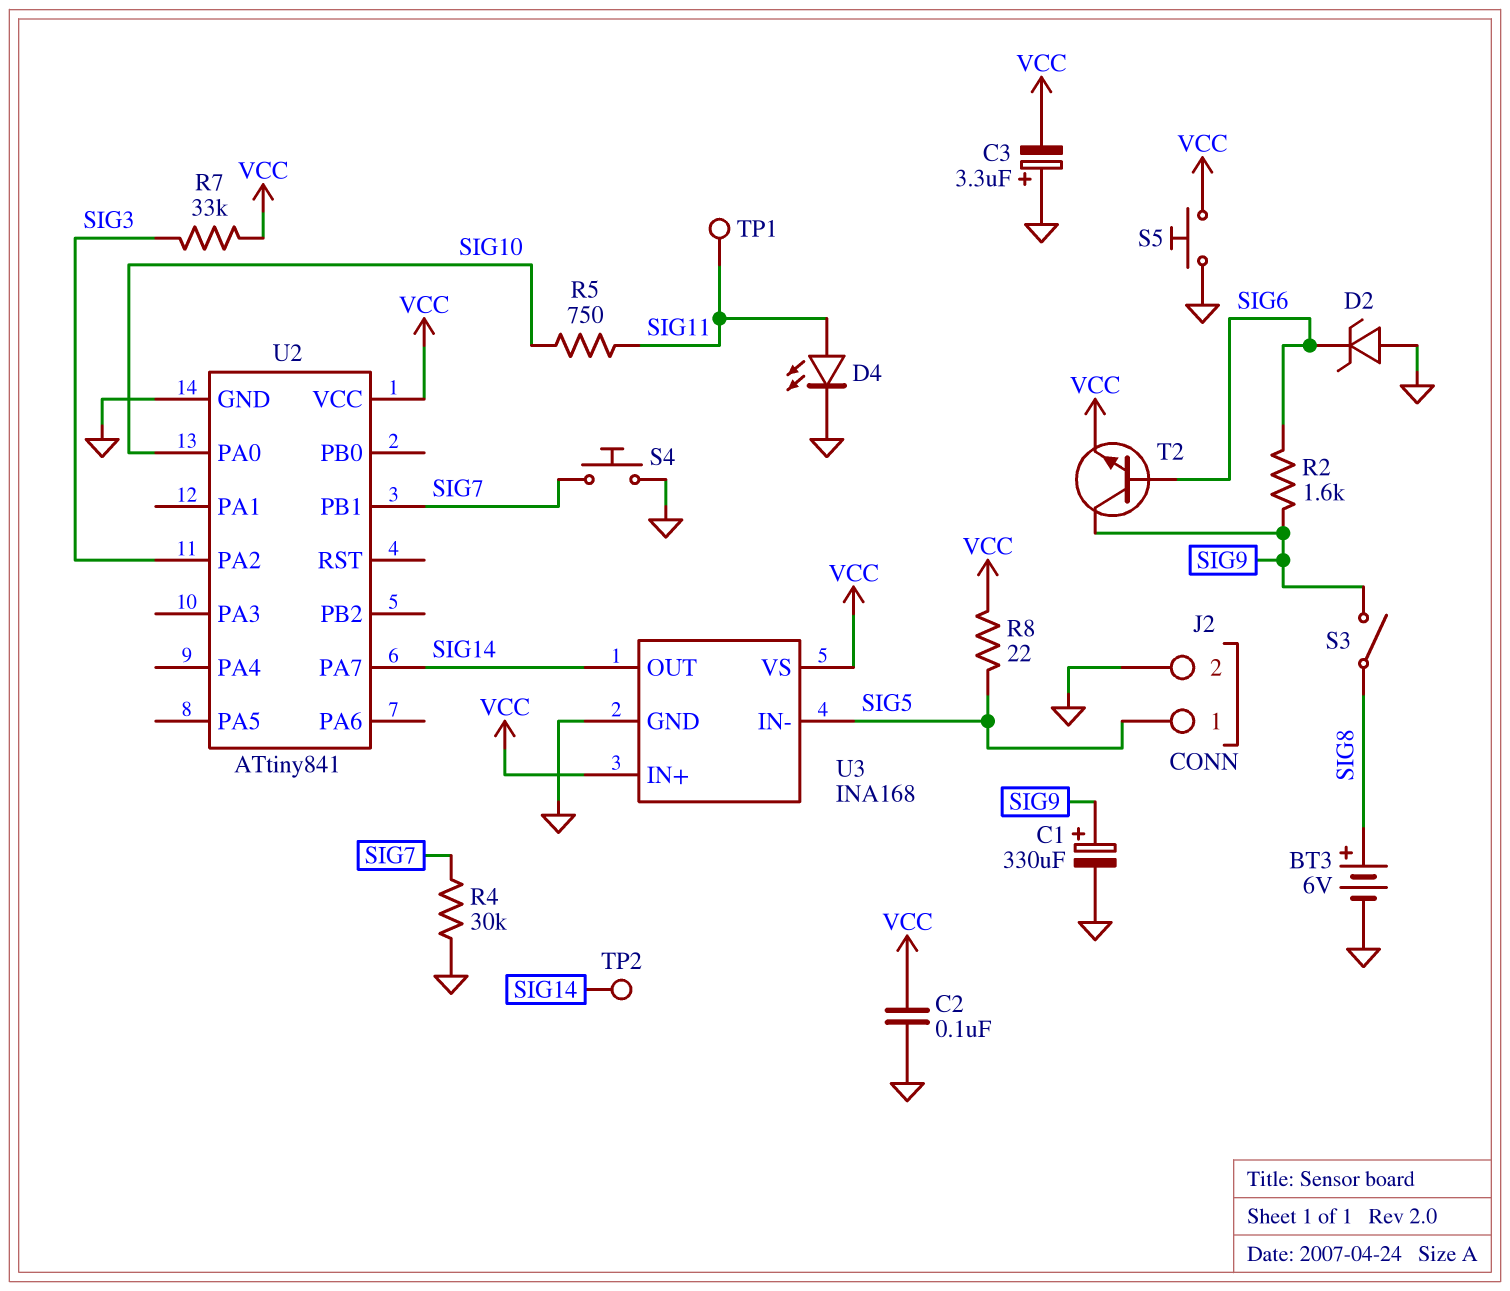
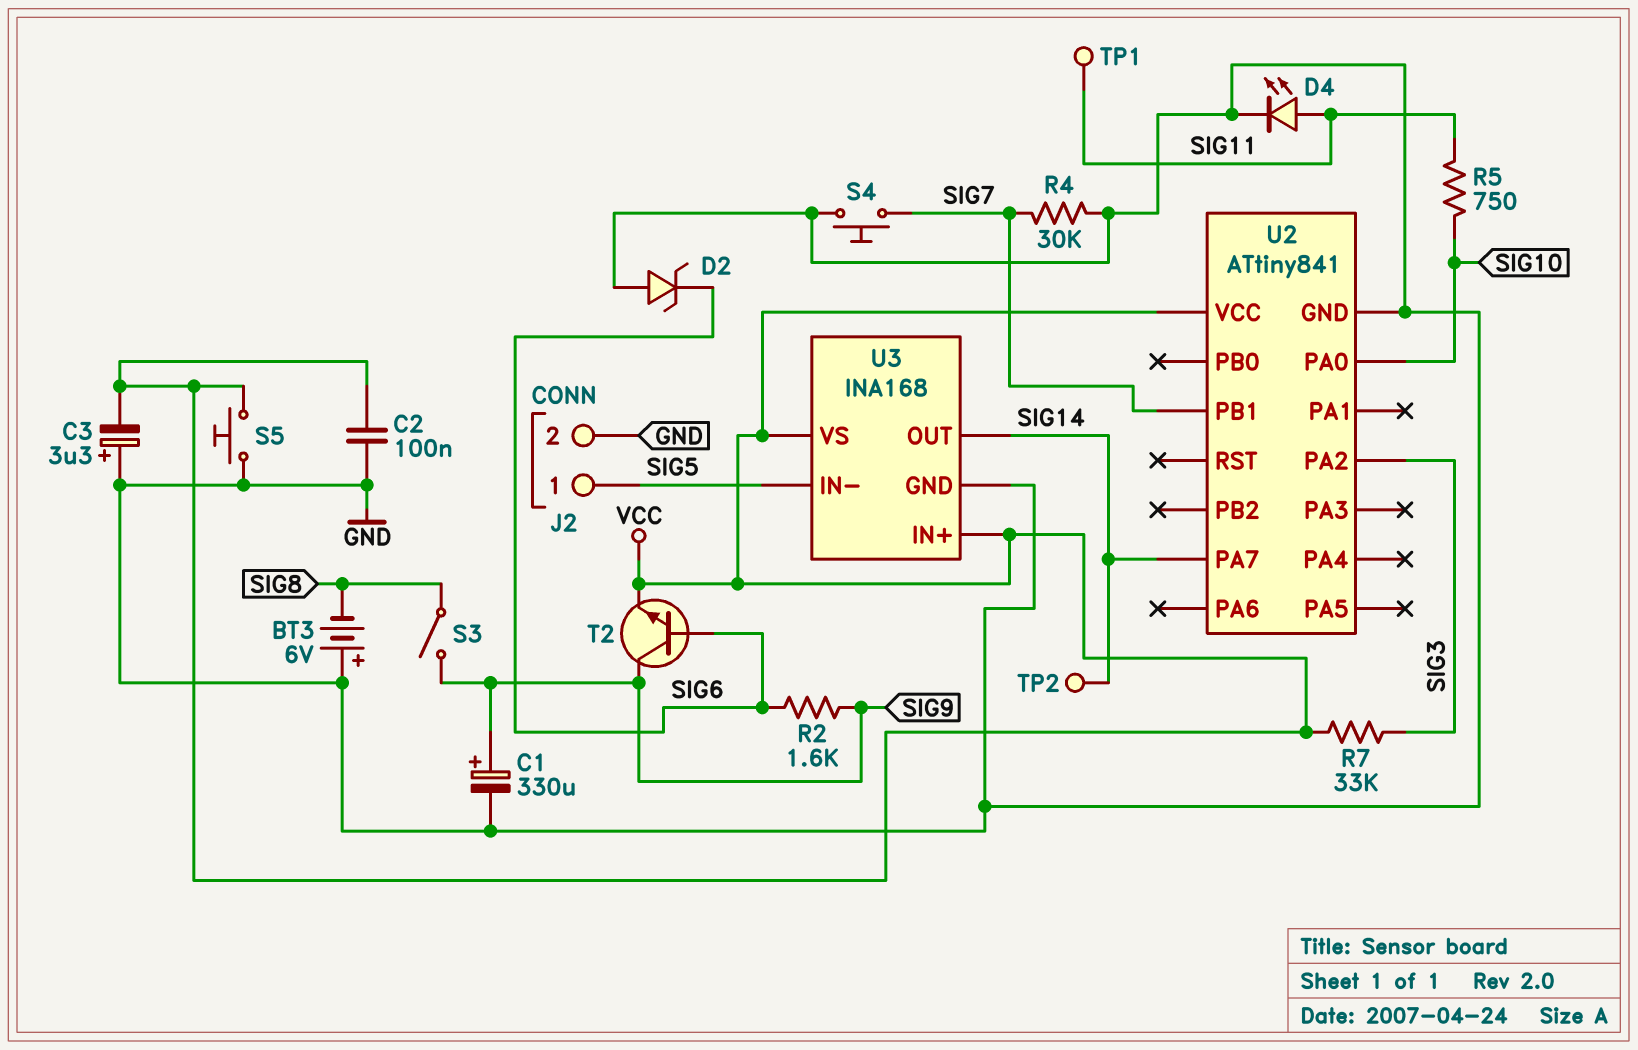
BT3: 6V (plus SIG8, minus GND) -> 6V (plus GND, minus SIG8)
R8: 22 (SIG5, VCC) -> none

